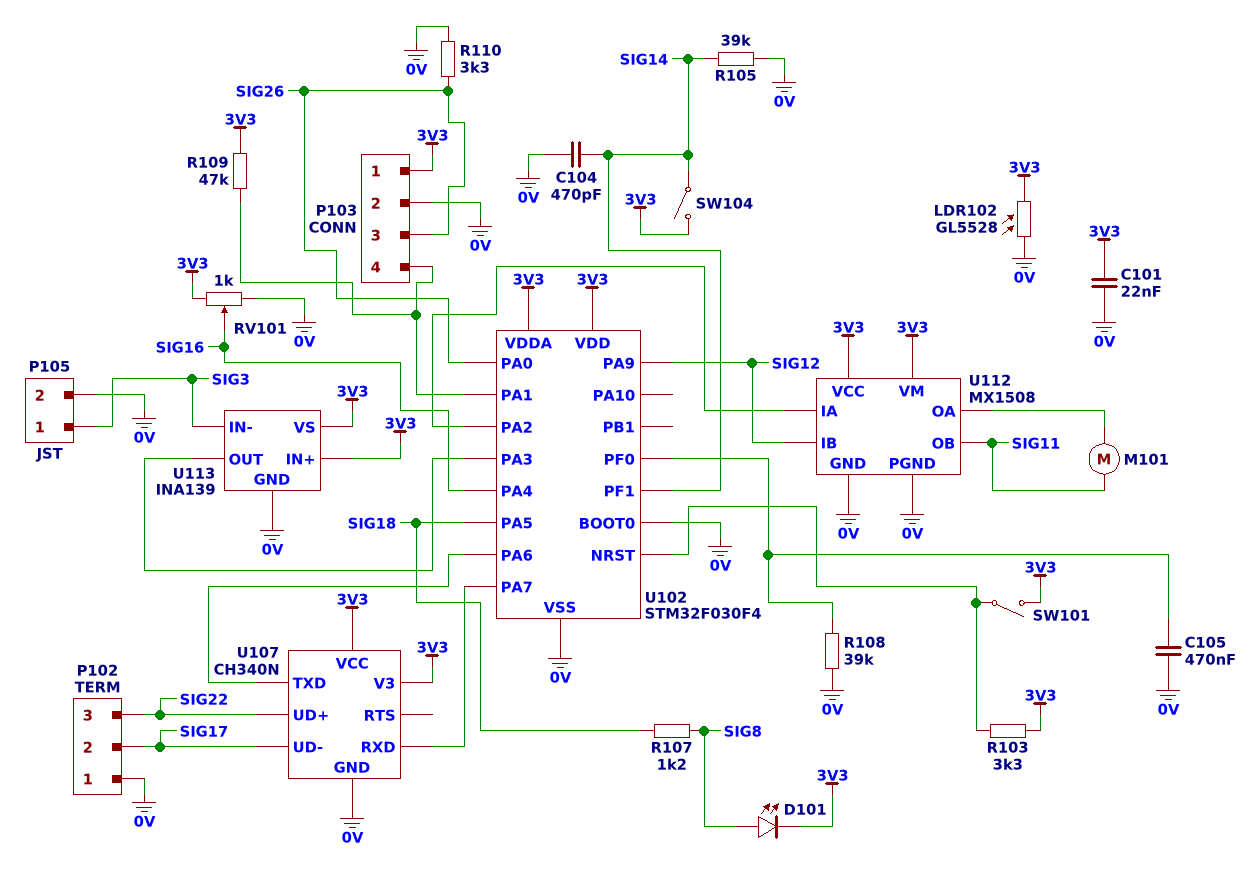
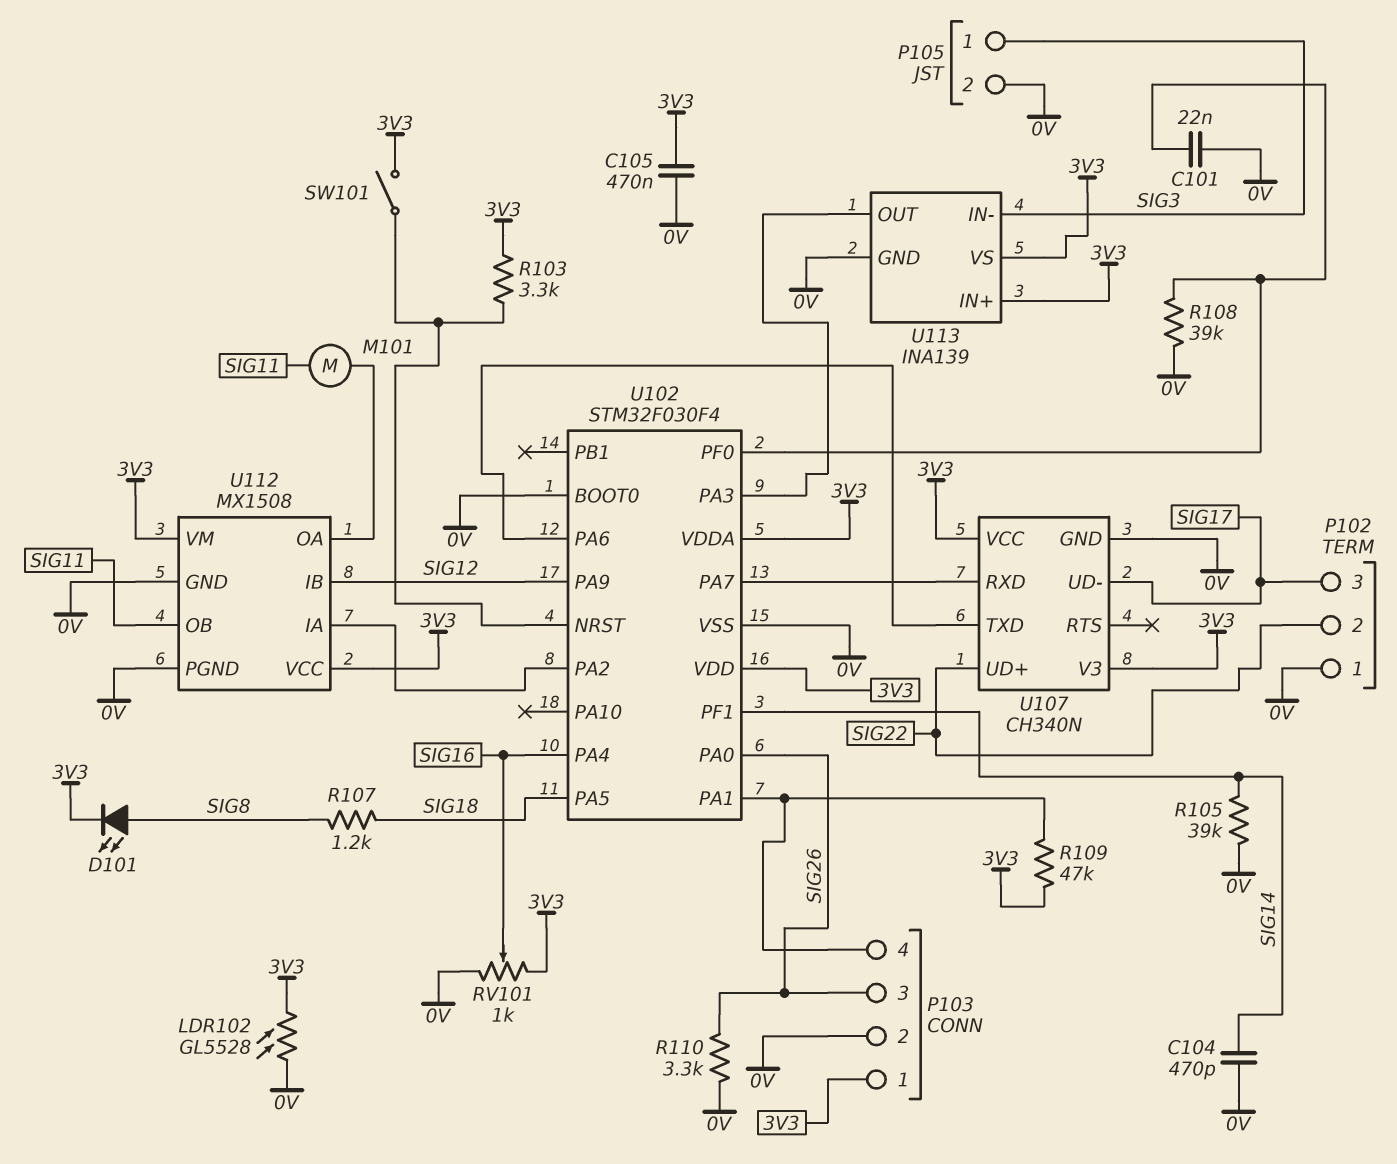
C101: 22nF (0V, 3V3) -> 22nF (0V, U102/PF0)
C105: 470nF (0V, U102/PF0) -> 470nF (0V, 3V3)
P102 pin 2: SIG17 -> SIG22
P102 pin 3: SIG22 -> SIG17
SW104: switch (3V3, SIG14) -> none

